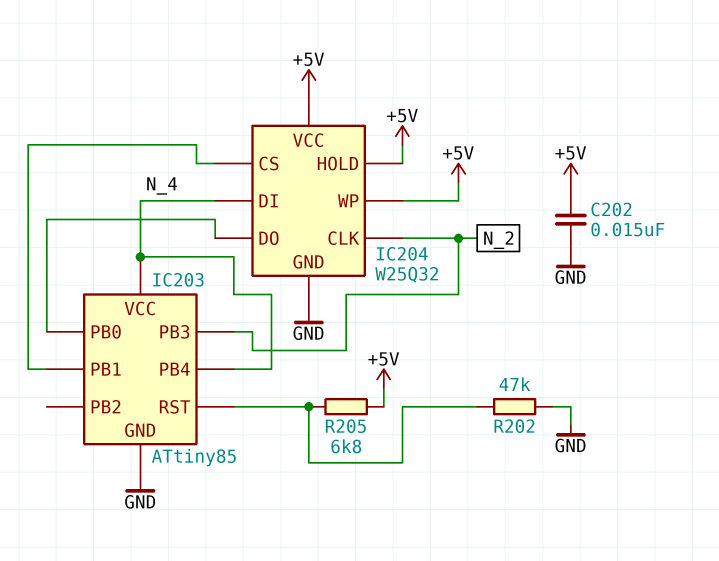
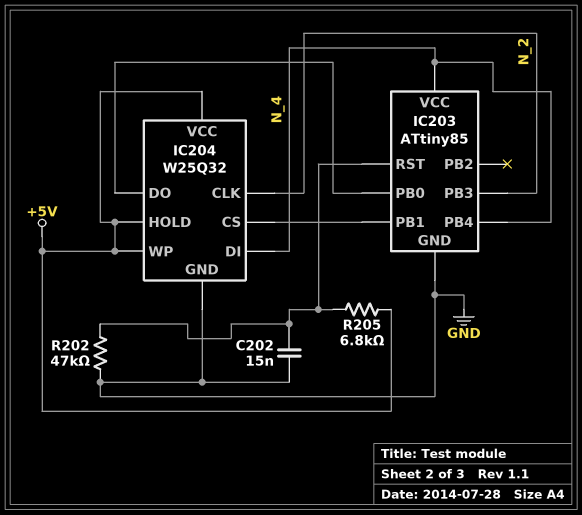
C202: 15nF (+5V, GND) -> 15nF (GND, IC203/RST)

